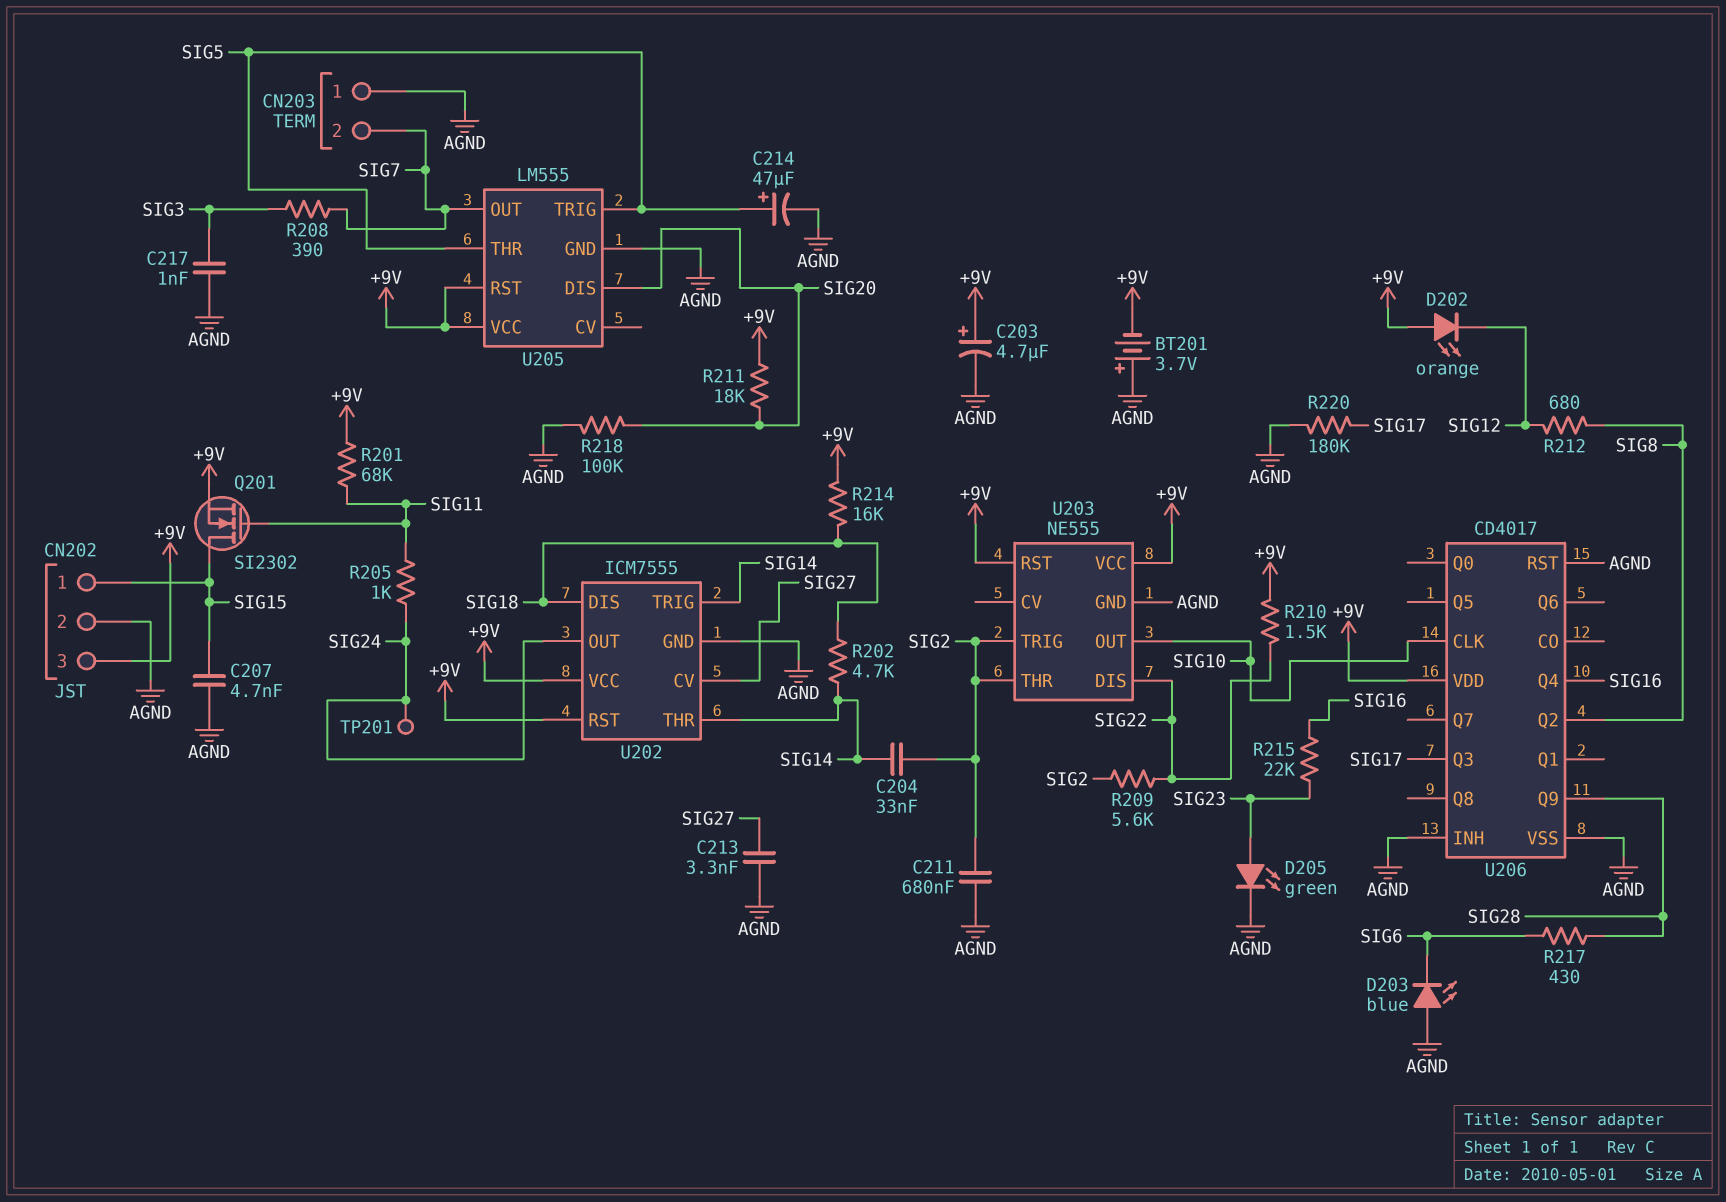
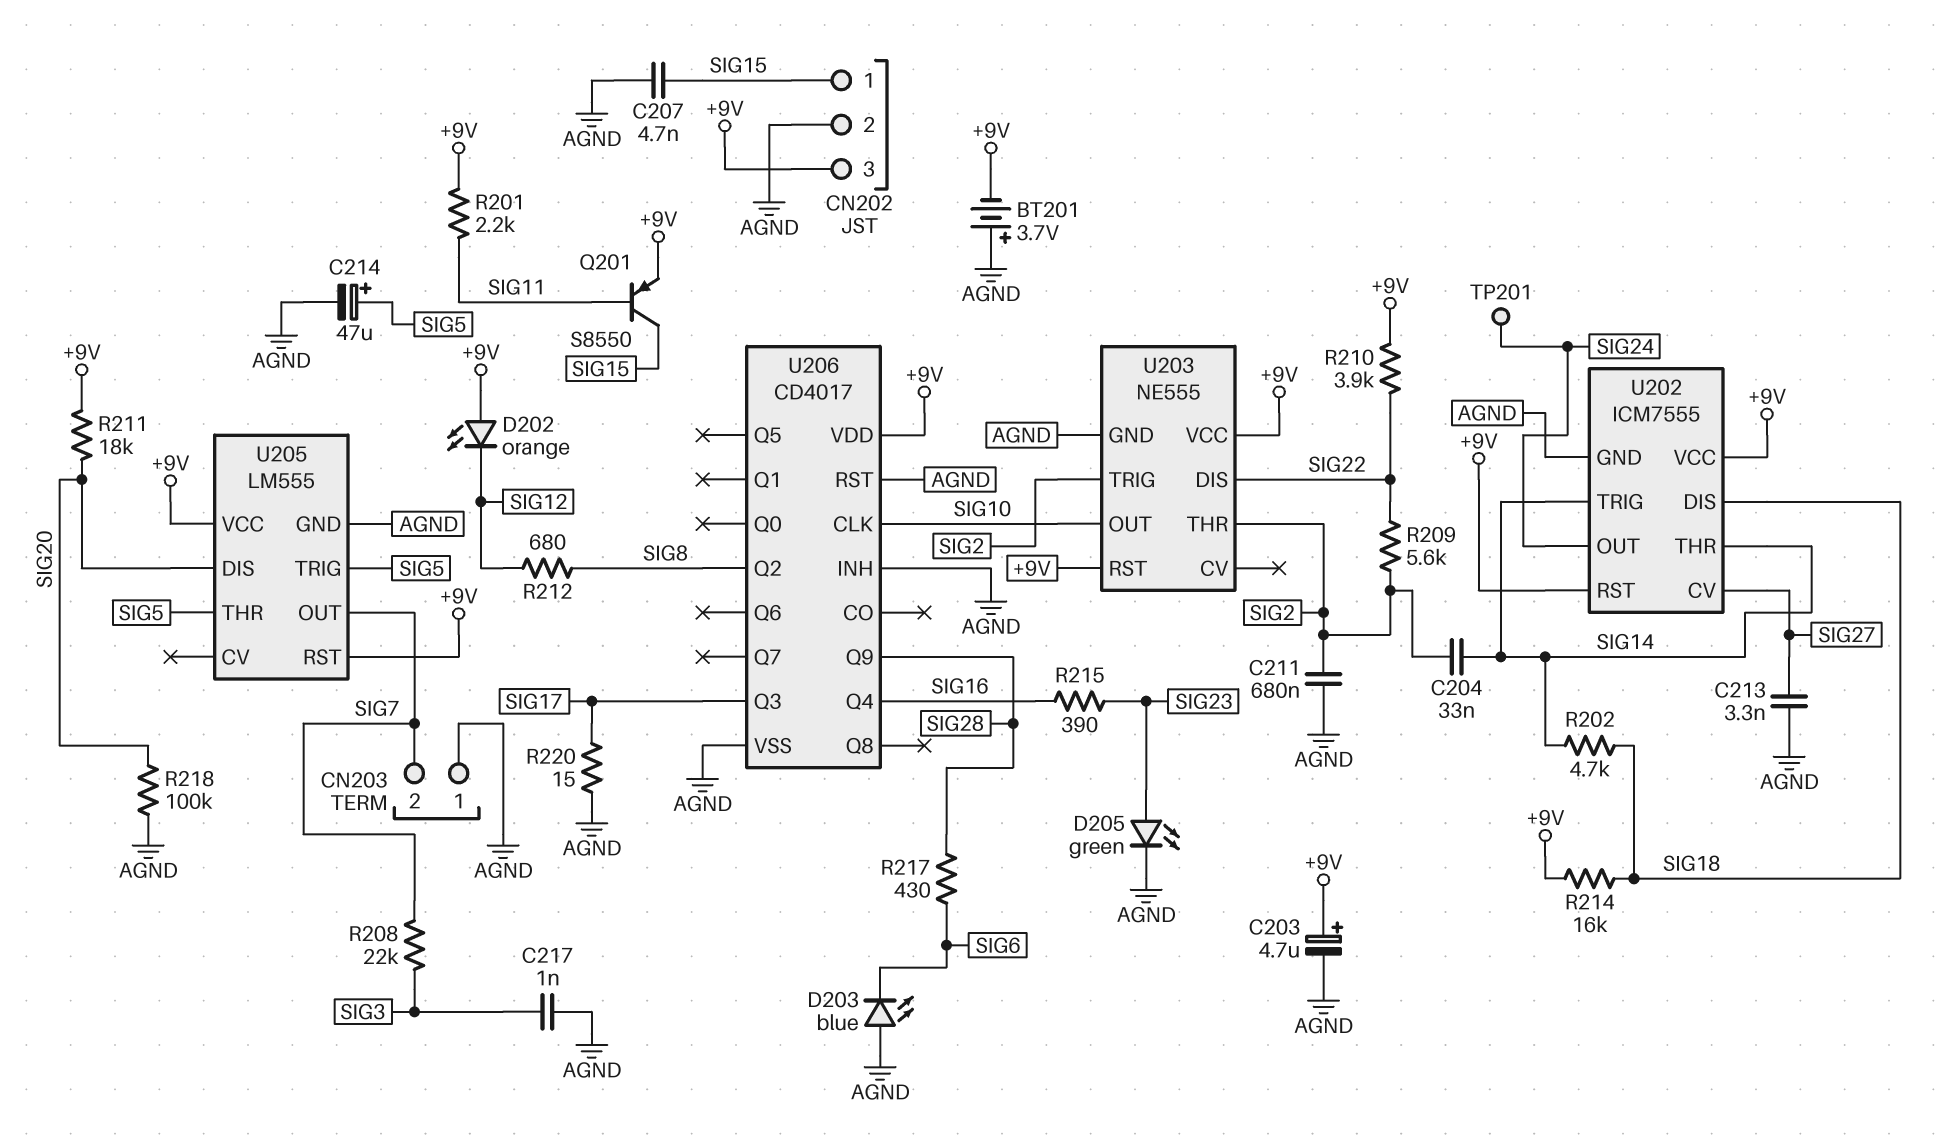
Q201: NMOS SI2302 (G SIG11, D SIG15, S +9V) -> PNP S8550 (B SIG11, C SIG15, E +9V)
R201: 68k (+9V, SIG11) -> 2.2k (+9V, SIG11)
R205: 1k (SIG11, SIG24) -> none
R208: 390 (SIG3, SIG7) -> 22k (SIG3, SIG7)
R210: 1.5k (+9V, SIG22) -> 3.9k (+9V, SIG22)
R215: 22k (SIG16, SIG23) -> 390 (SIG16, SIG23)
R220: 180k (AGND, SIG17) -> 15 (AGND, SIG17)

